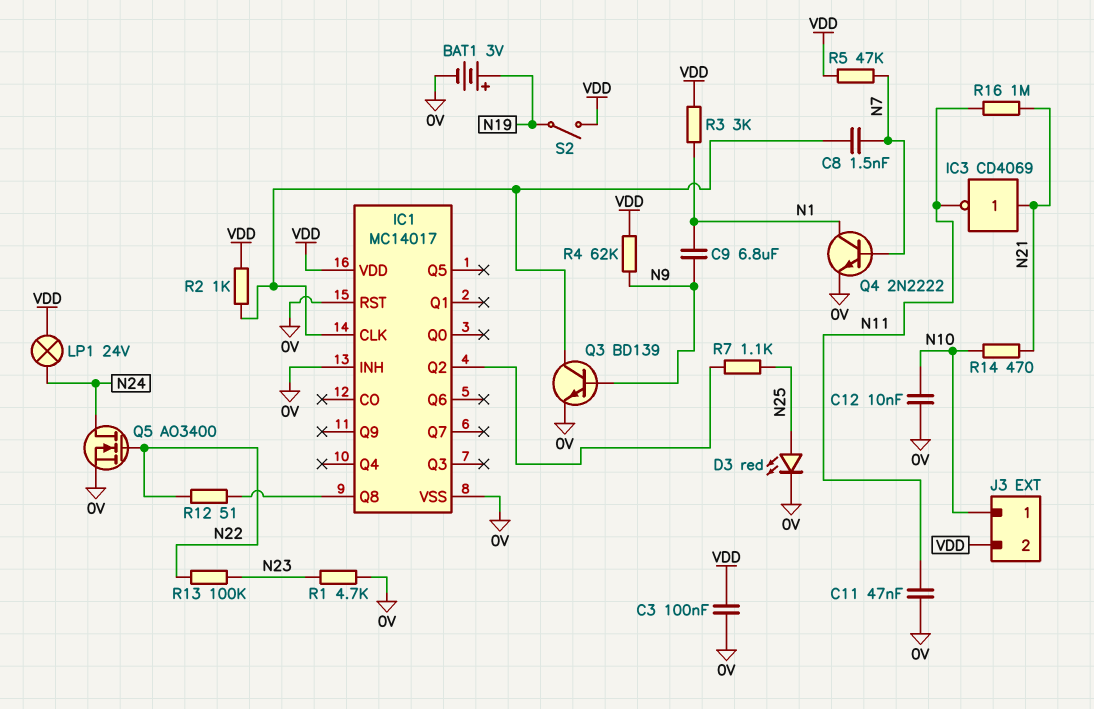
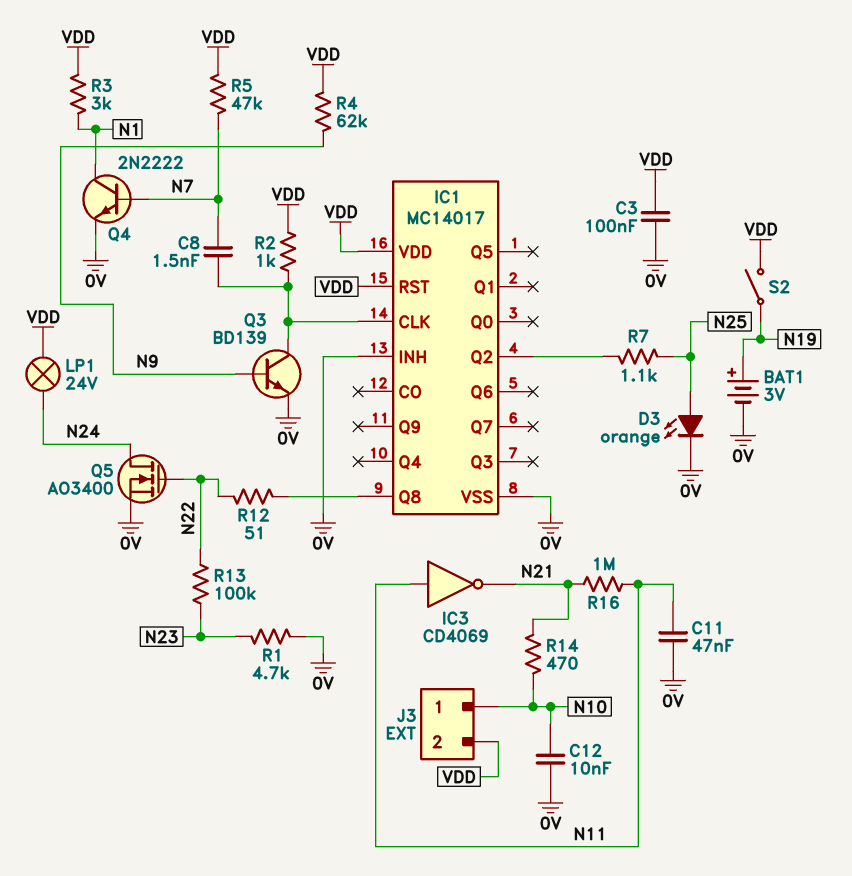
C9: 6.8uF (N1, N9) -> none
D3: LED red (A N25, K 0V) -> LED orange (A N25, K 0V)
IC1 pin RST: 0V -> VDD
IC3: NOT CD4069 (in N21, out N11) -> NOT CD4069 (in N11, out N21)

